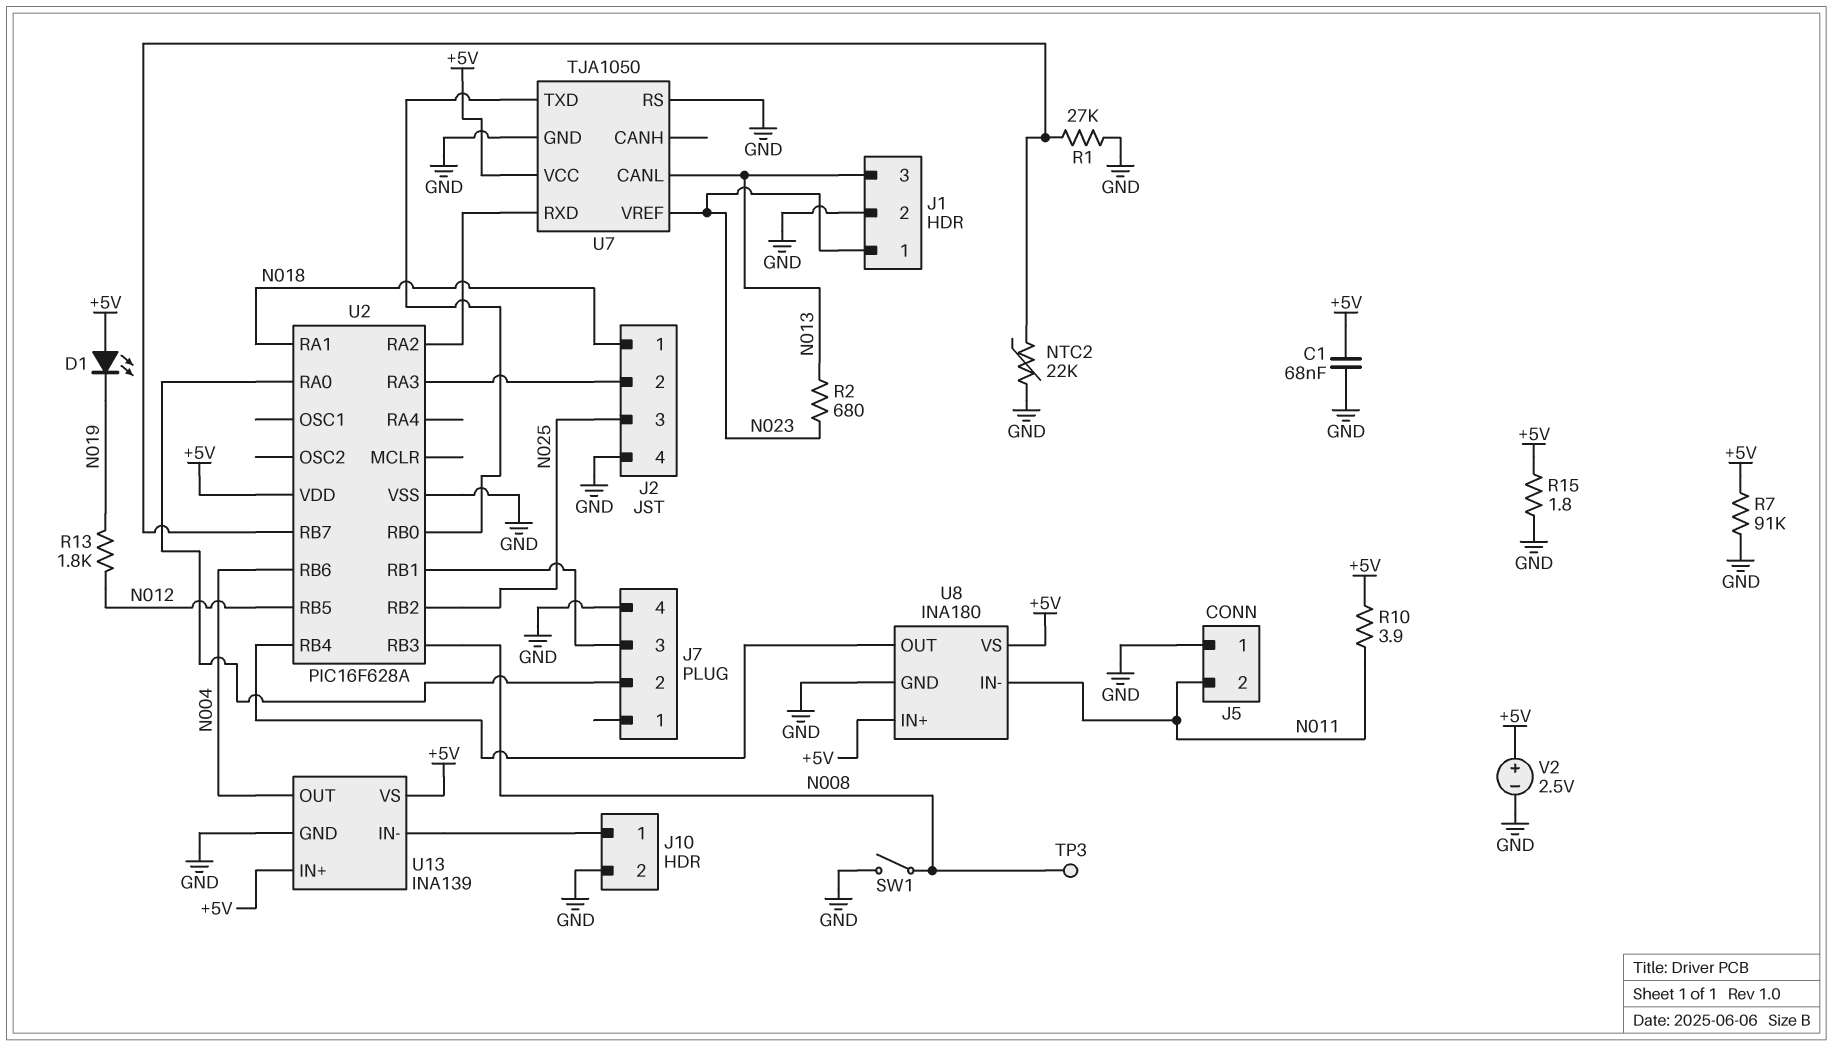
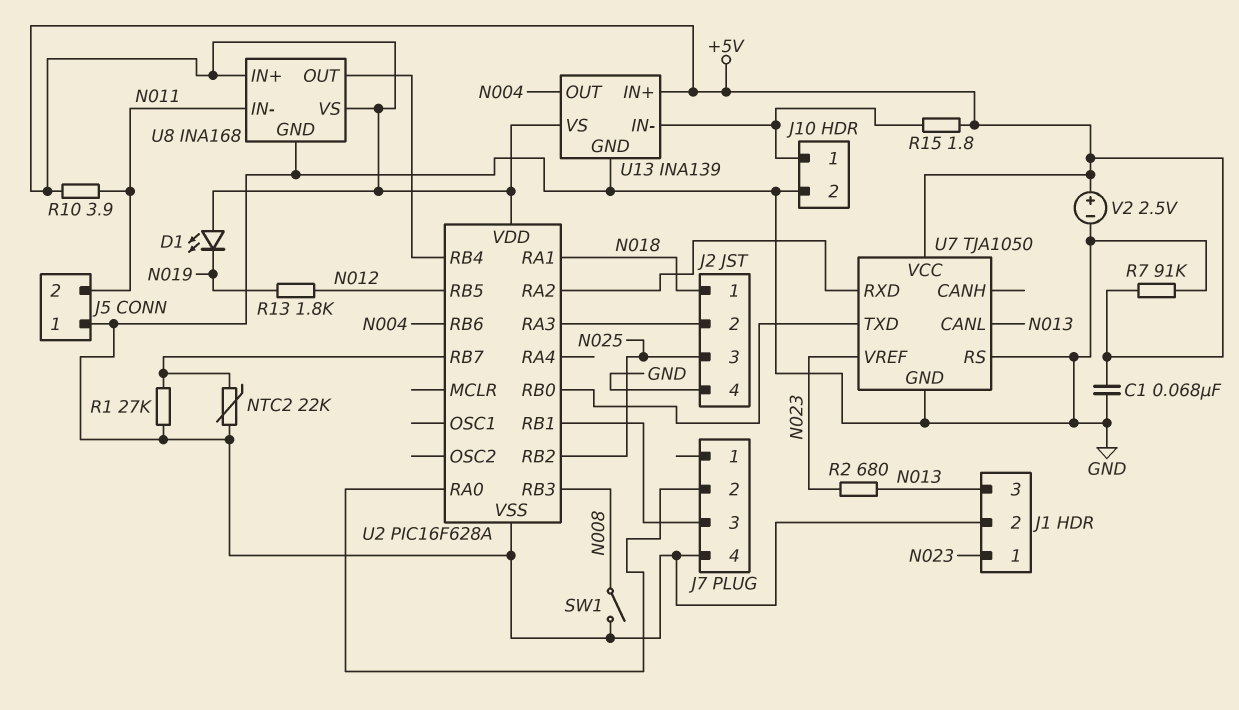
R15: 1.8 (+5V, GND) -> 1.8 (+5V, J10/1)
TP3: test point (N008) -> none
U8: INA180 -> INA168

